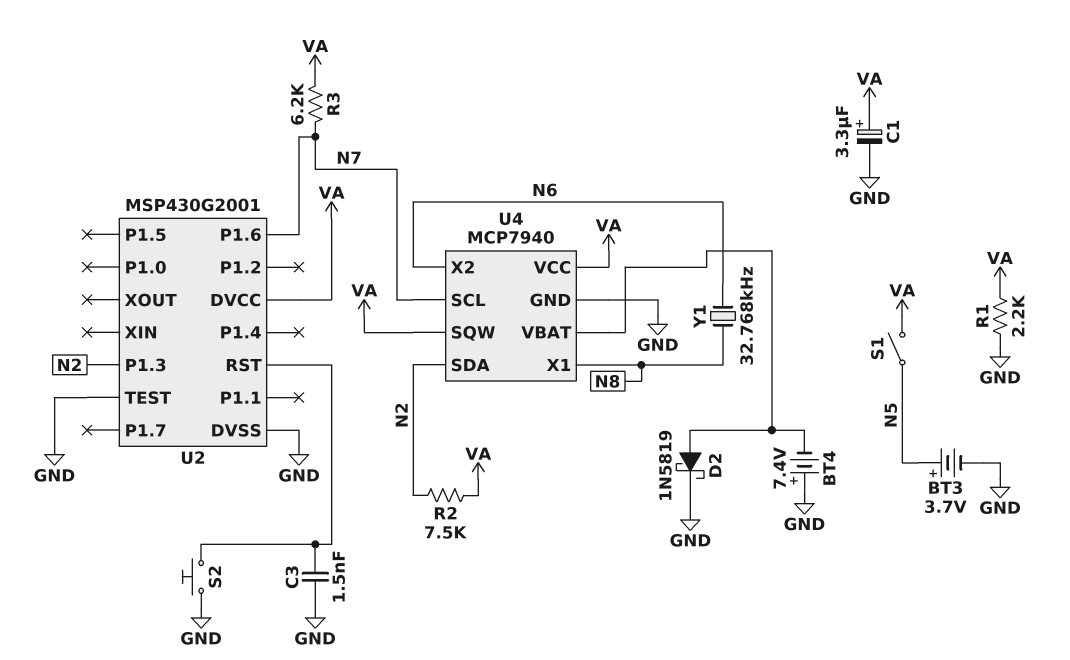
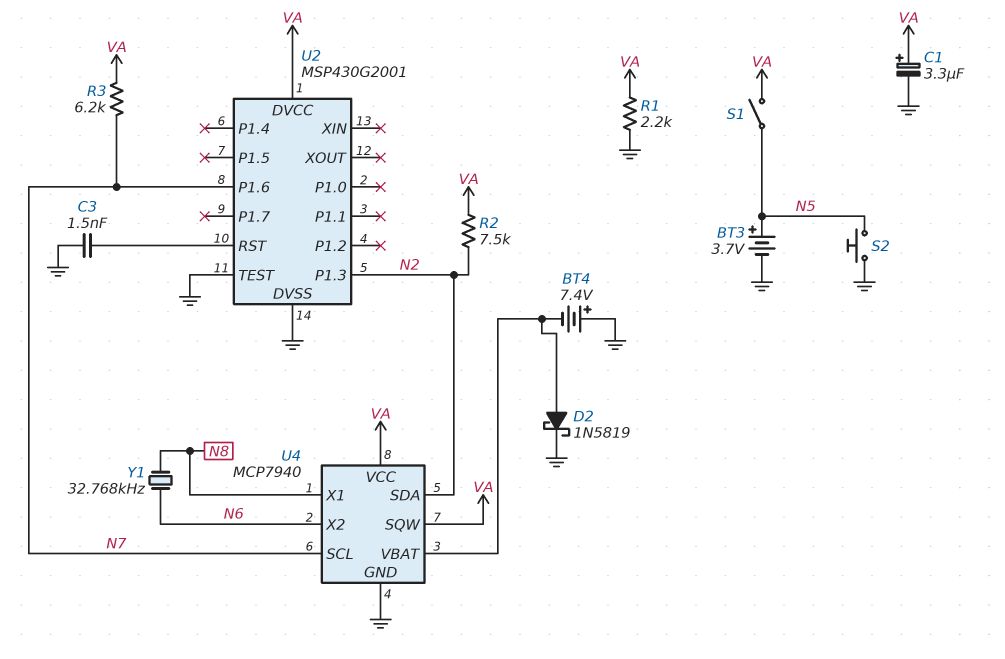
S2: button (GND, U2/RST) -> button (GND, N5)

